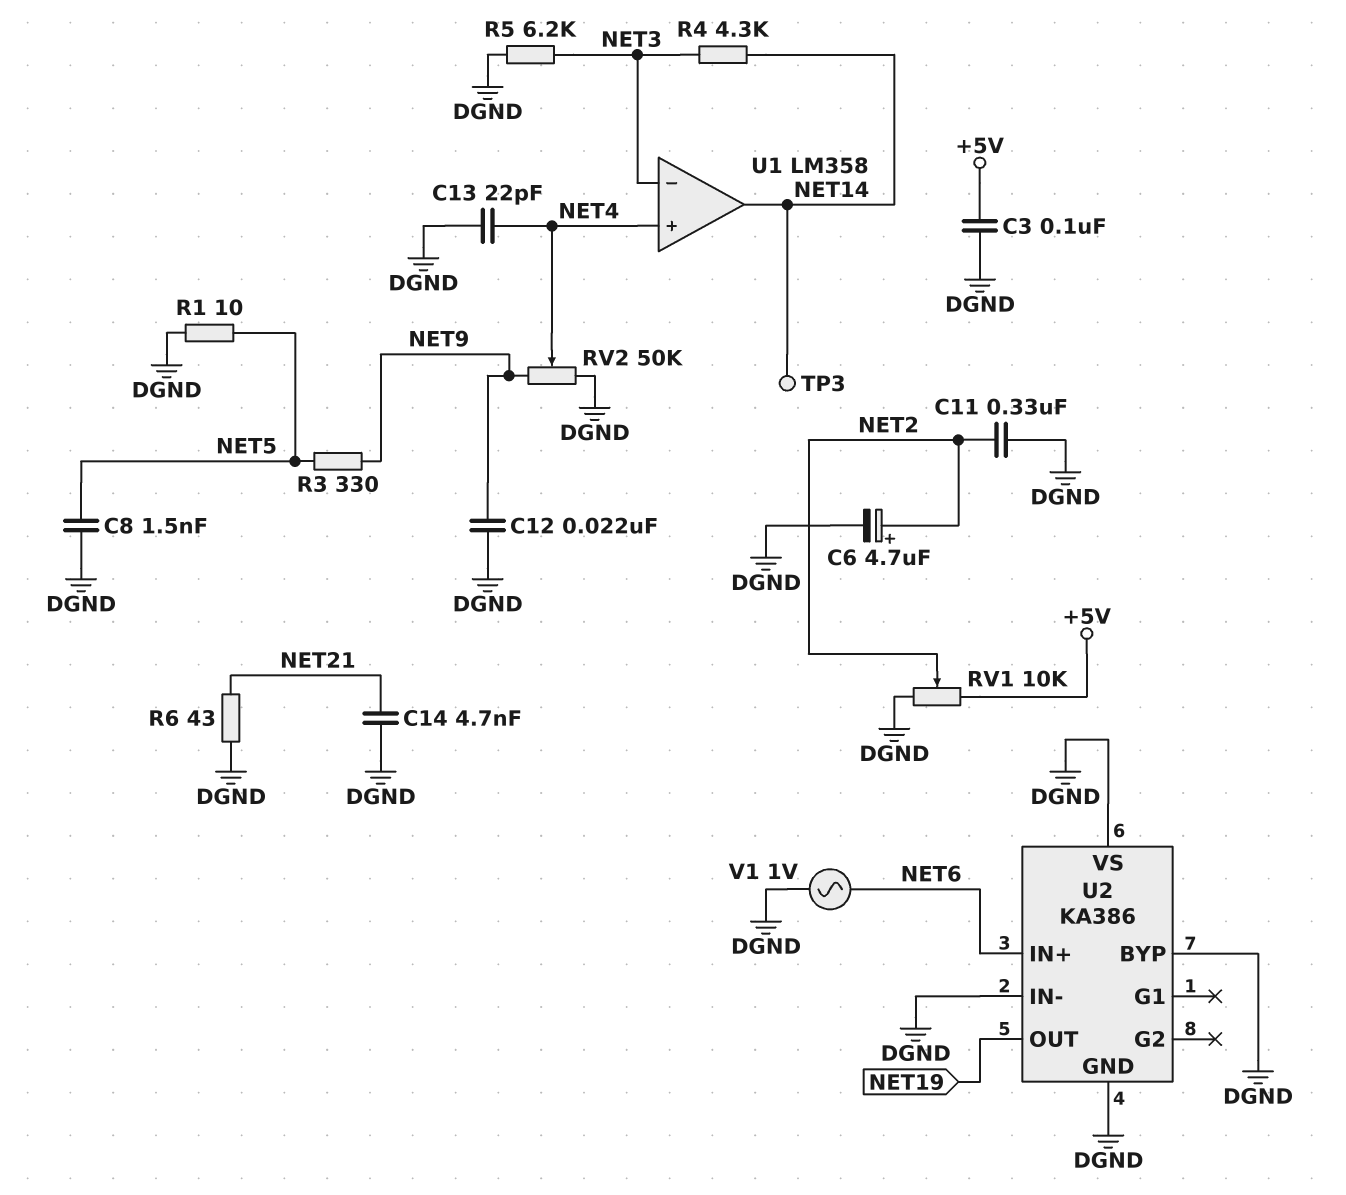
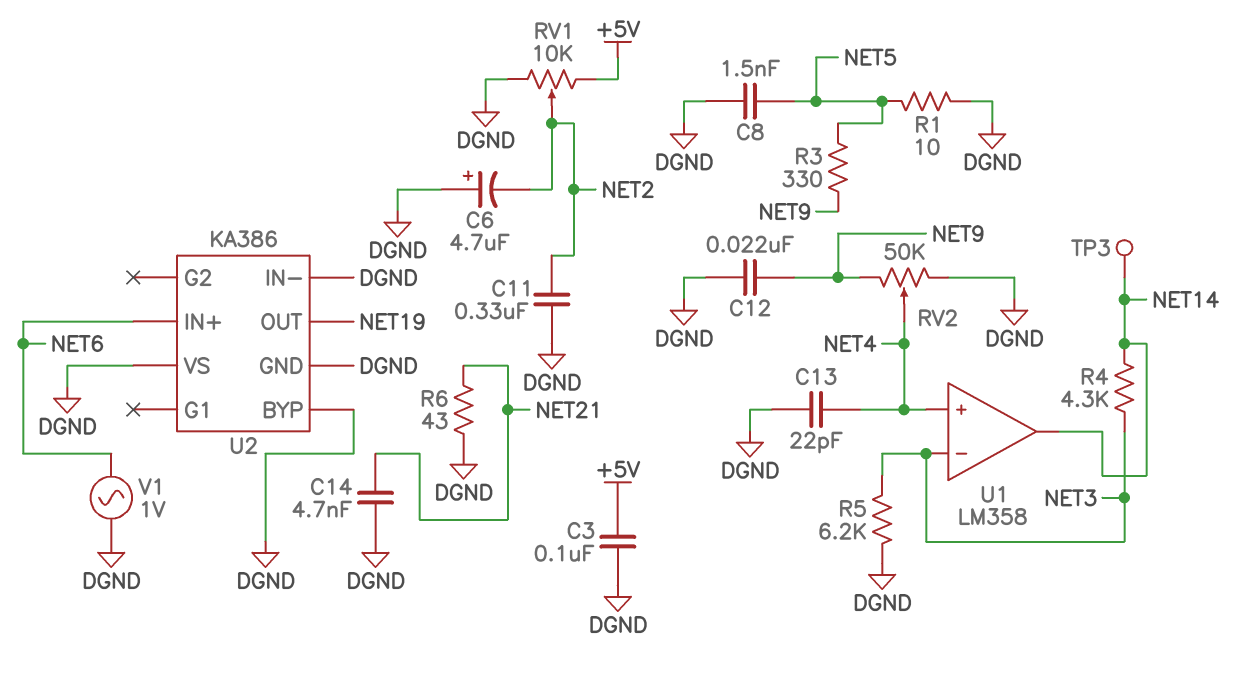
C6: 4.7uF (plus NET2, minus DGND) -> 4.7uF (plus DGND, minus NET2)

